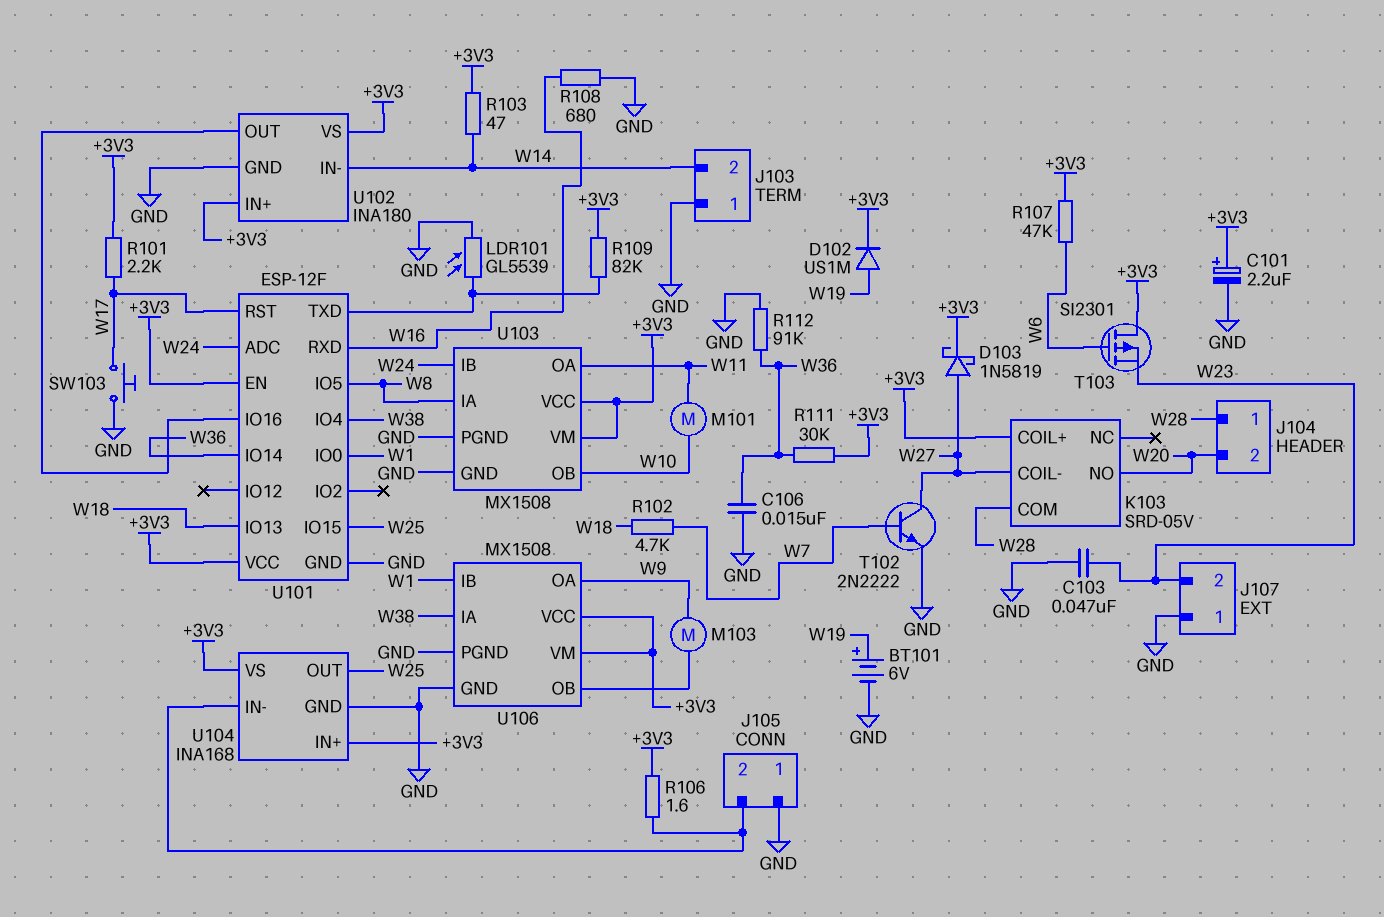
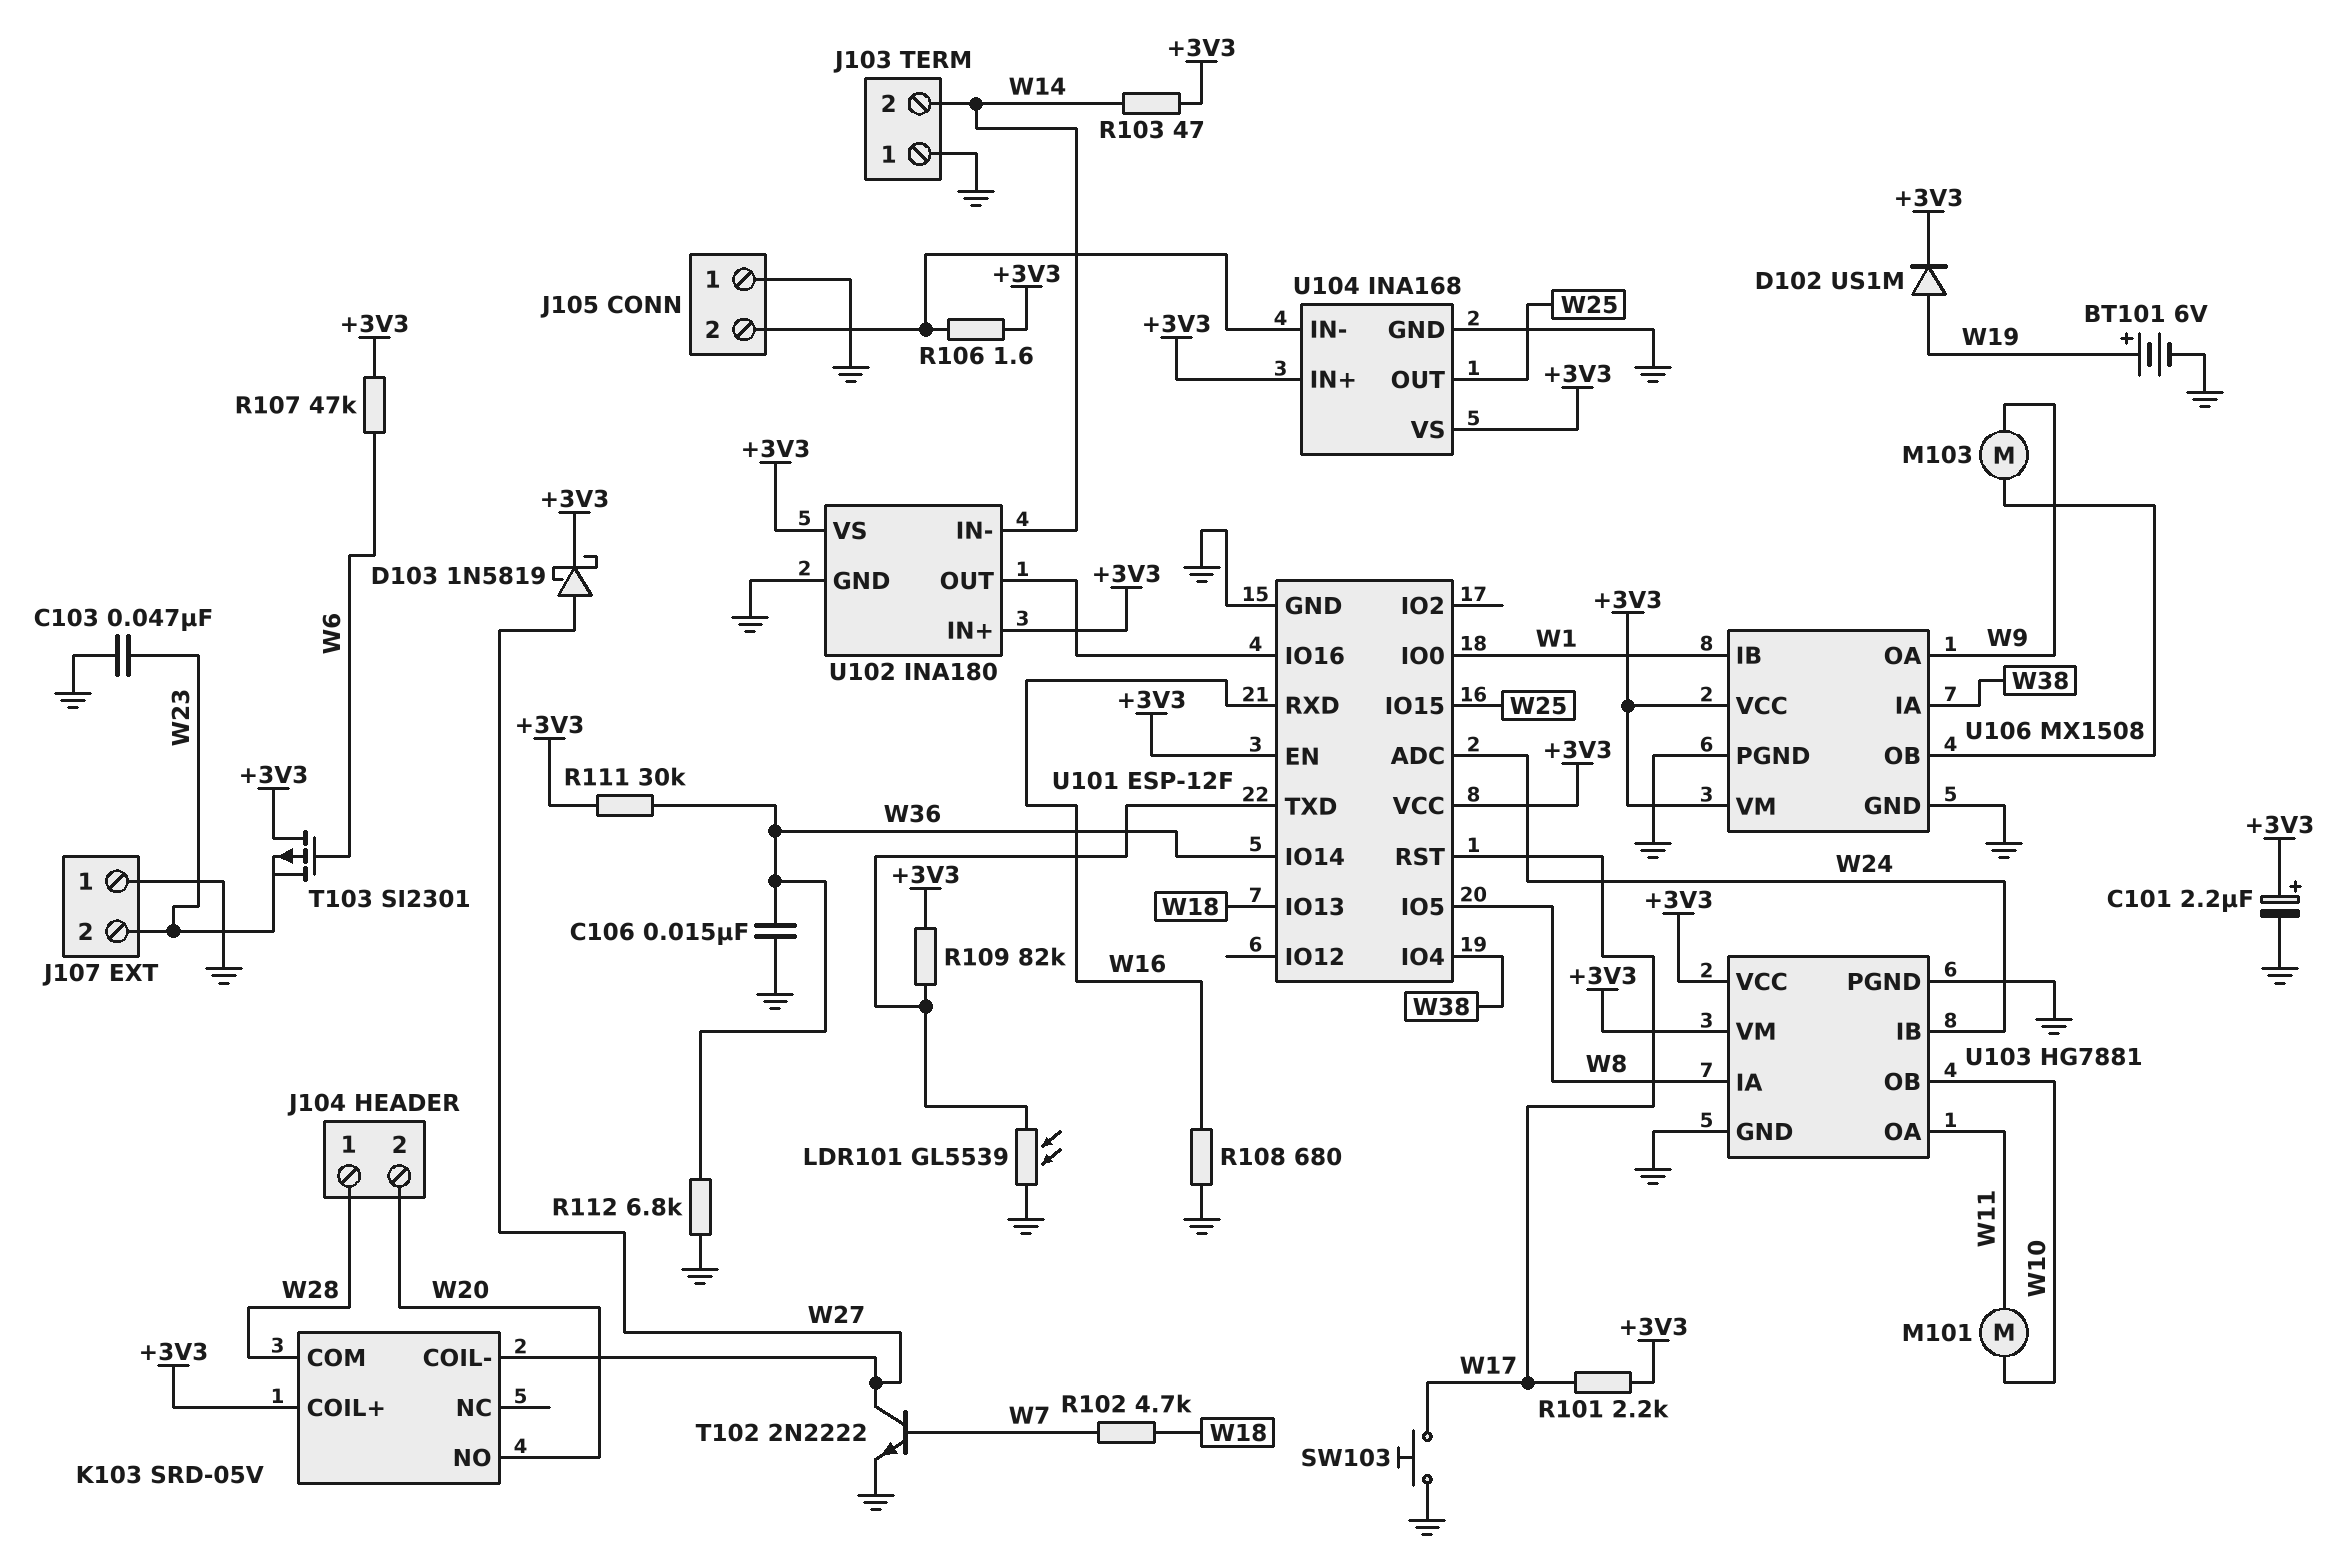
R112: 91k (GND, W36) -> 6.8k (GND, W36)
U103: MX1508 -> HG7881

